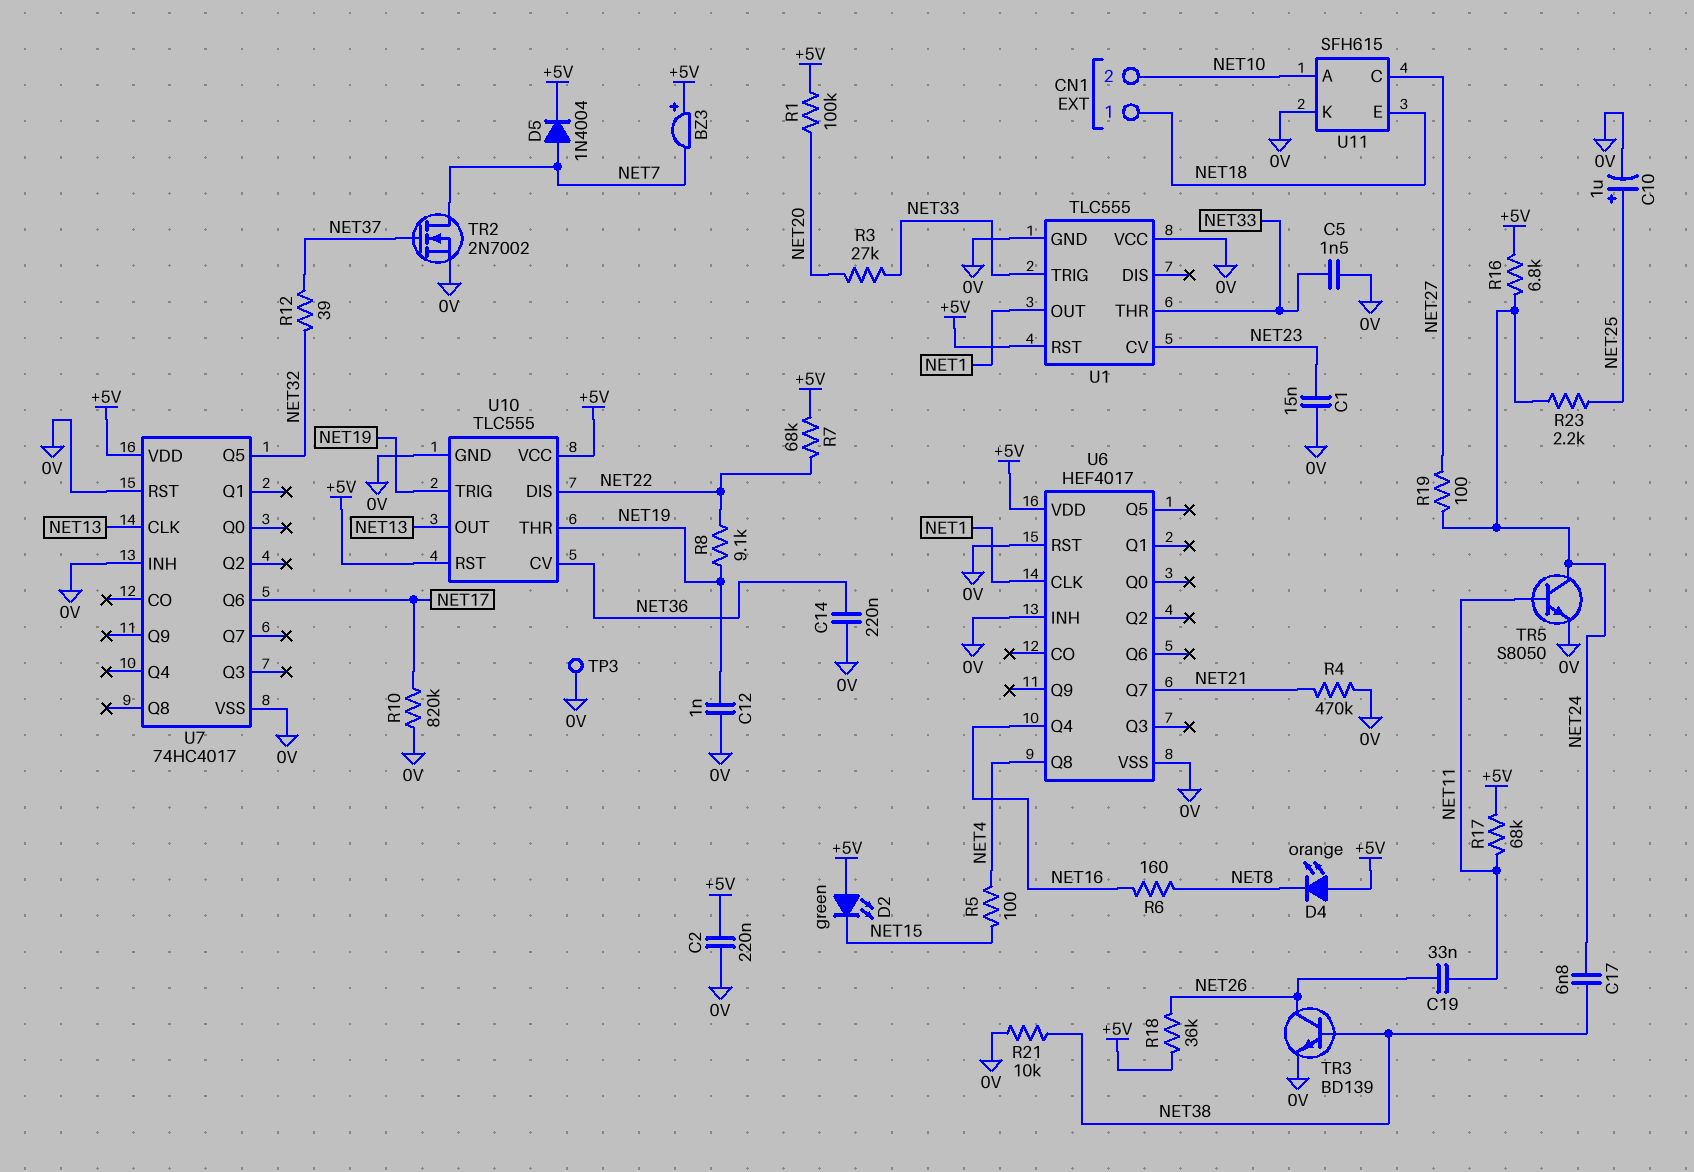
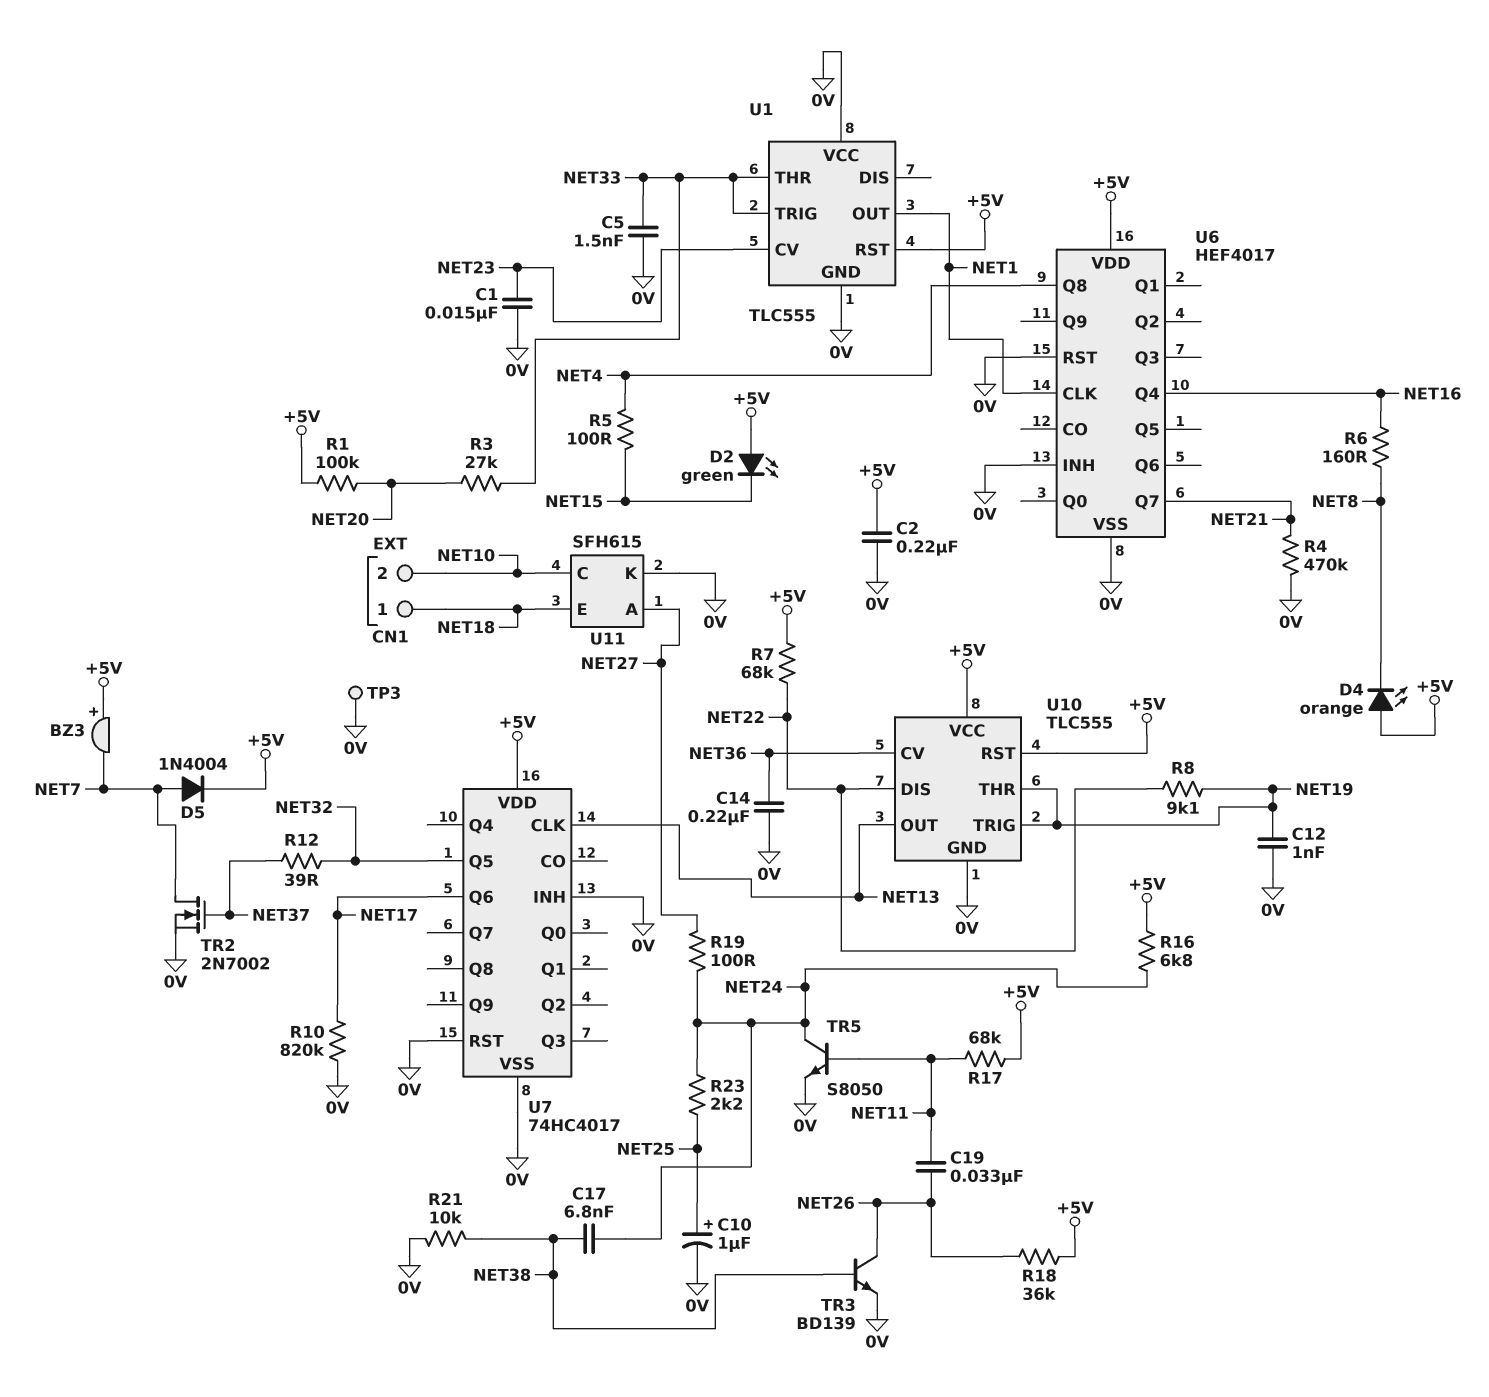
U11 pin A: NET10 -> NET27
U11 pin C: NET27 -> NET10

